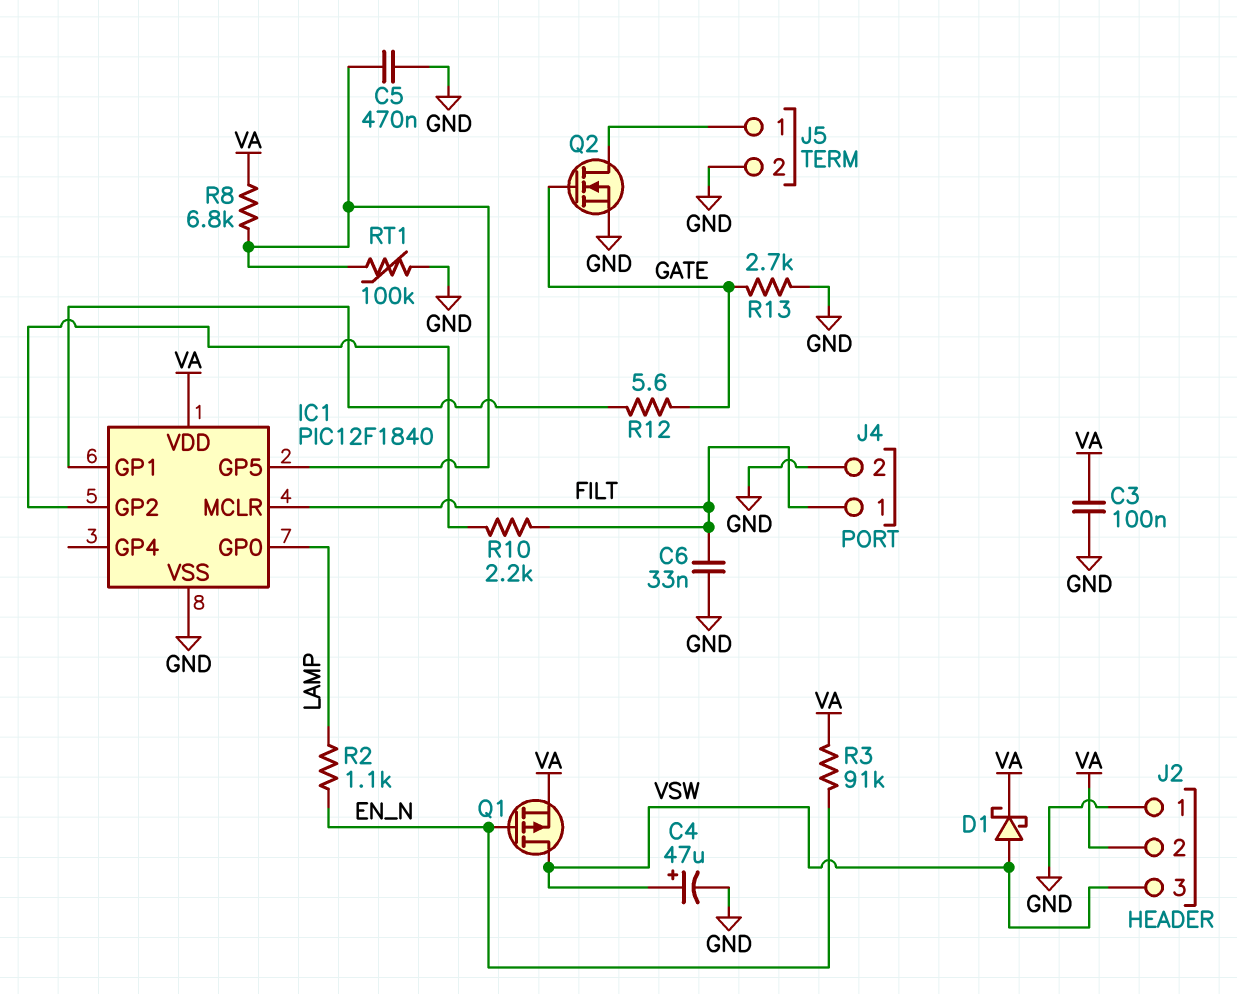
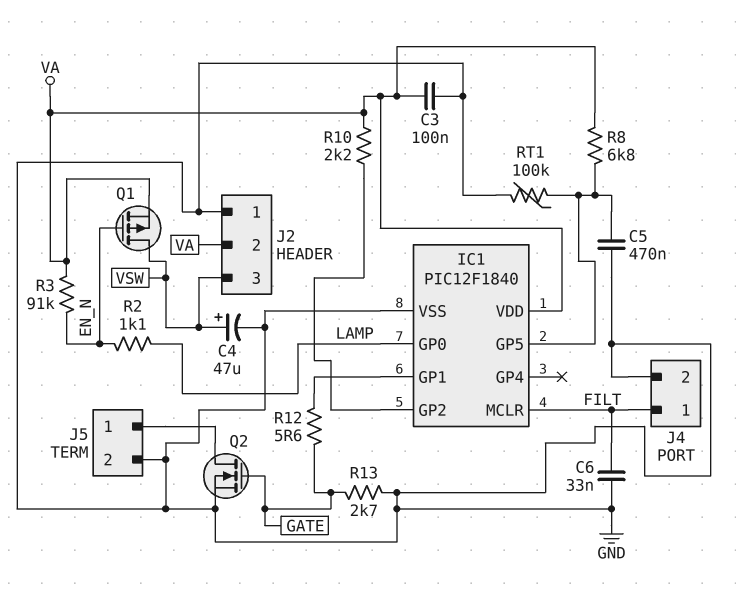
D1: schottky (A VSW, K VA) -> none
R10: 2.2k (FILT, IC1/GP2) -> 2.2k (IC1/GP2, VA)

